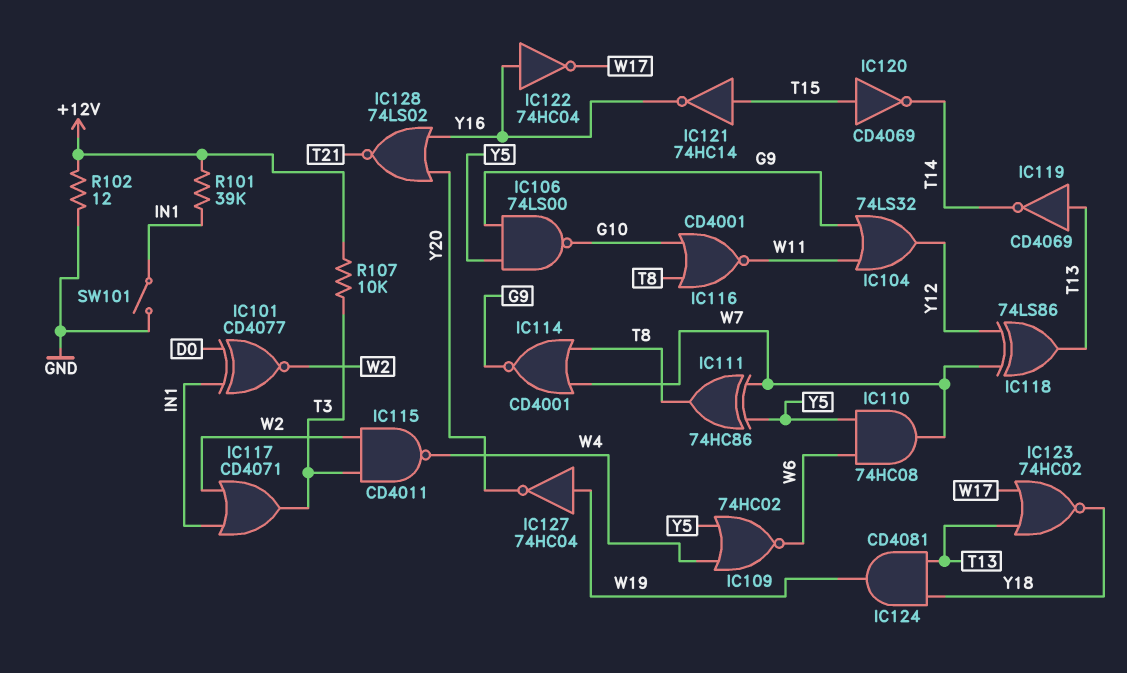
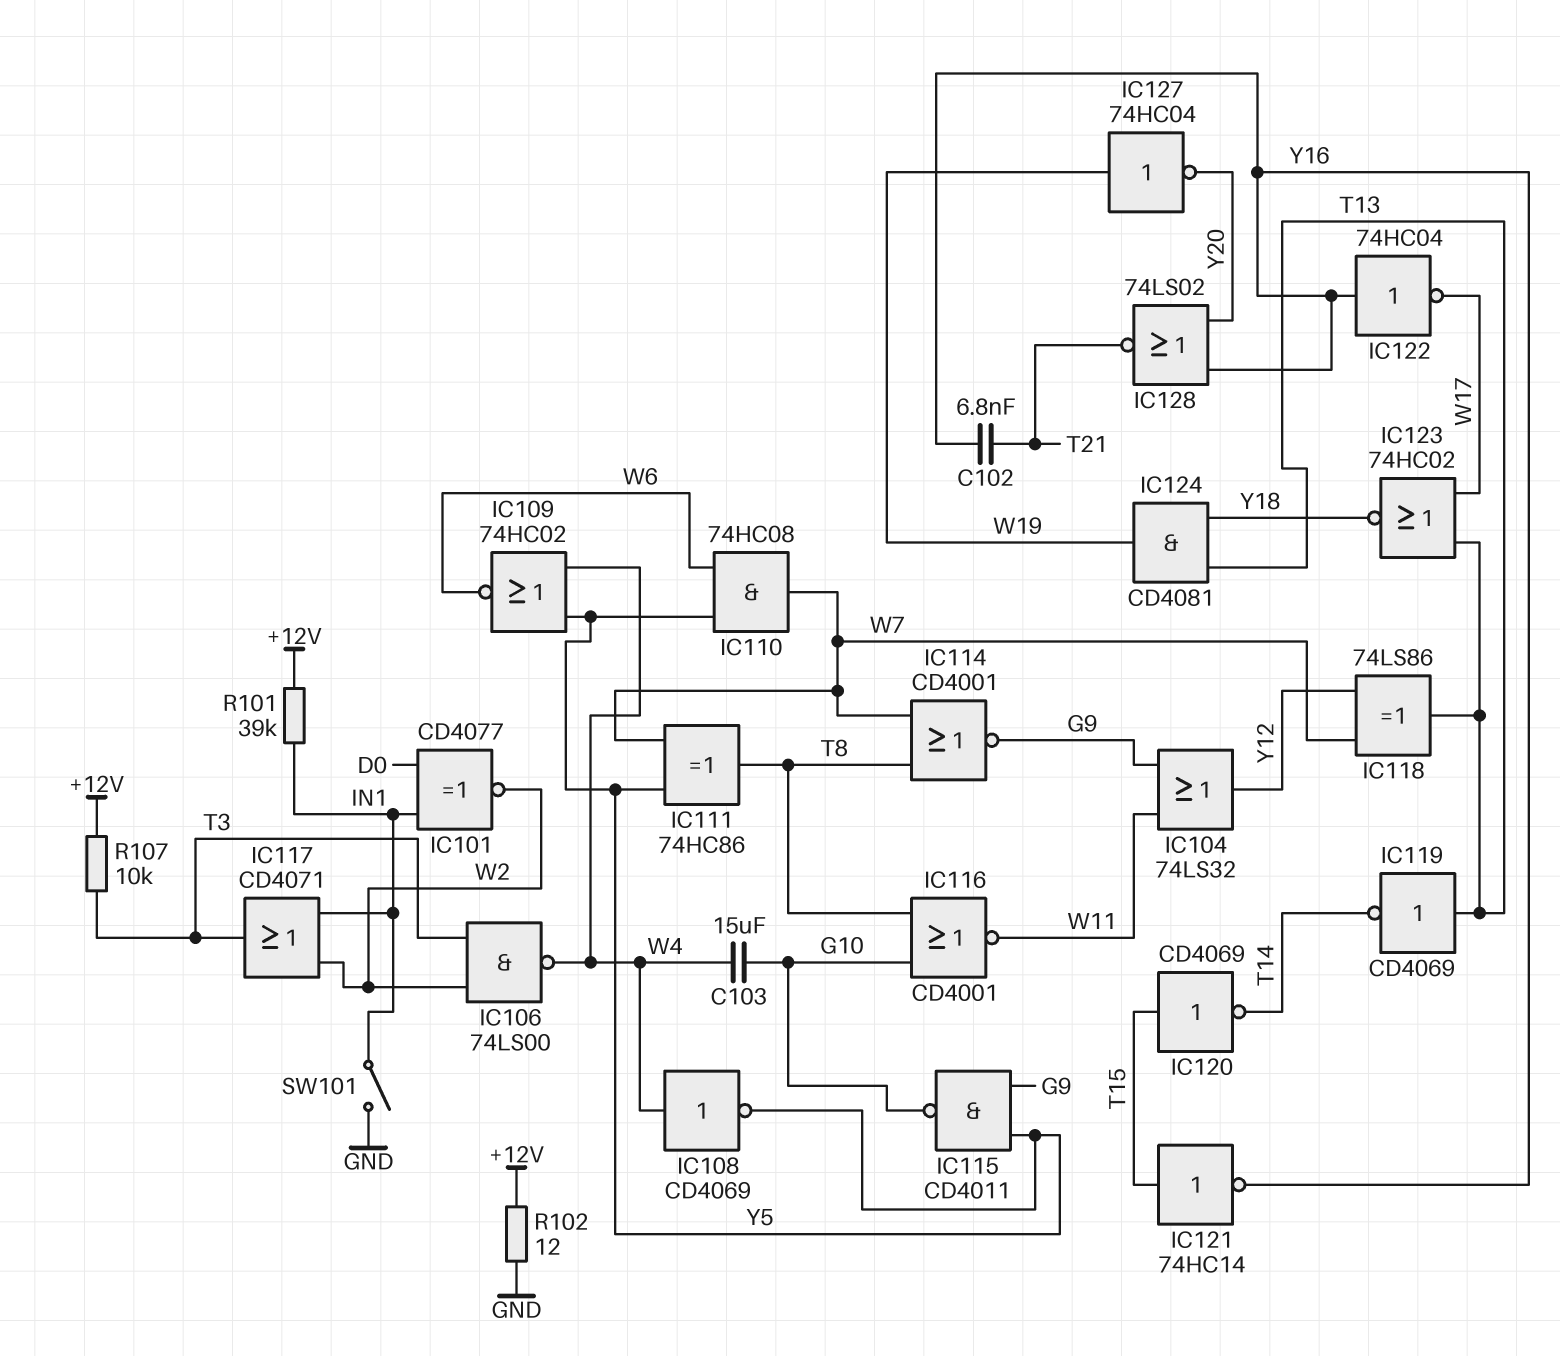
C102: none -> 6.8nF (T21, Y16)
C103: none -> 15uF (G10, W4)
IC106: NAND 74LS00 (in G9, in Y5, out G10) -> NAND 74LS00 (in T3, in W2, out W4)
IC108: none -> NOT CD4069 (in W4, out Y5)
IC115: NAND CD4011 (in T3, in W2, out W4) -> NAND CD4011 (in G9, in Y5, out G10)

